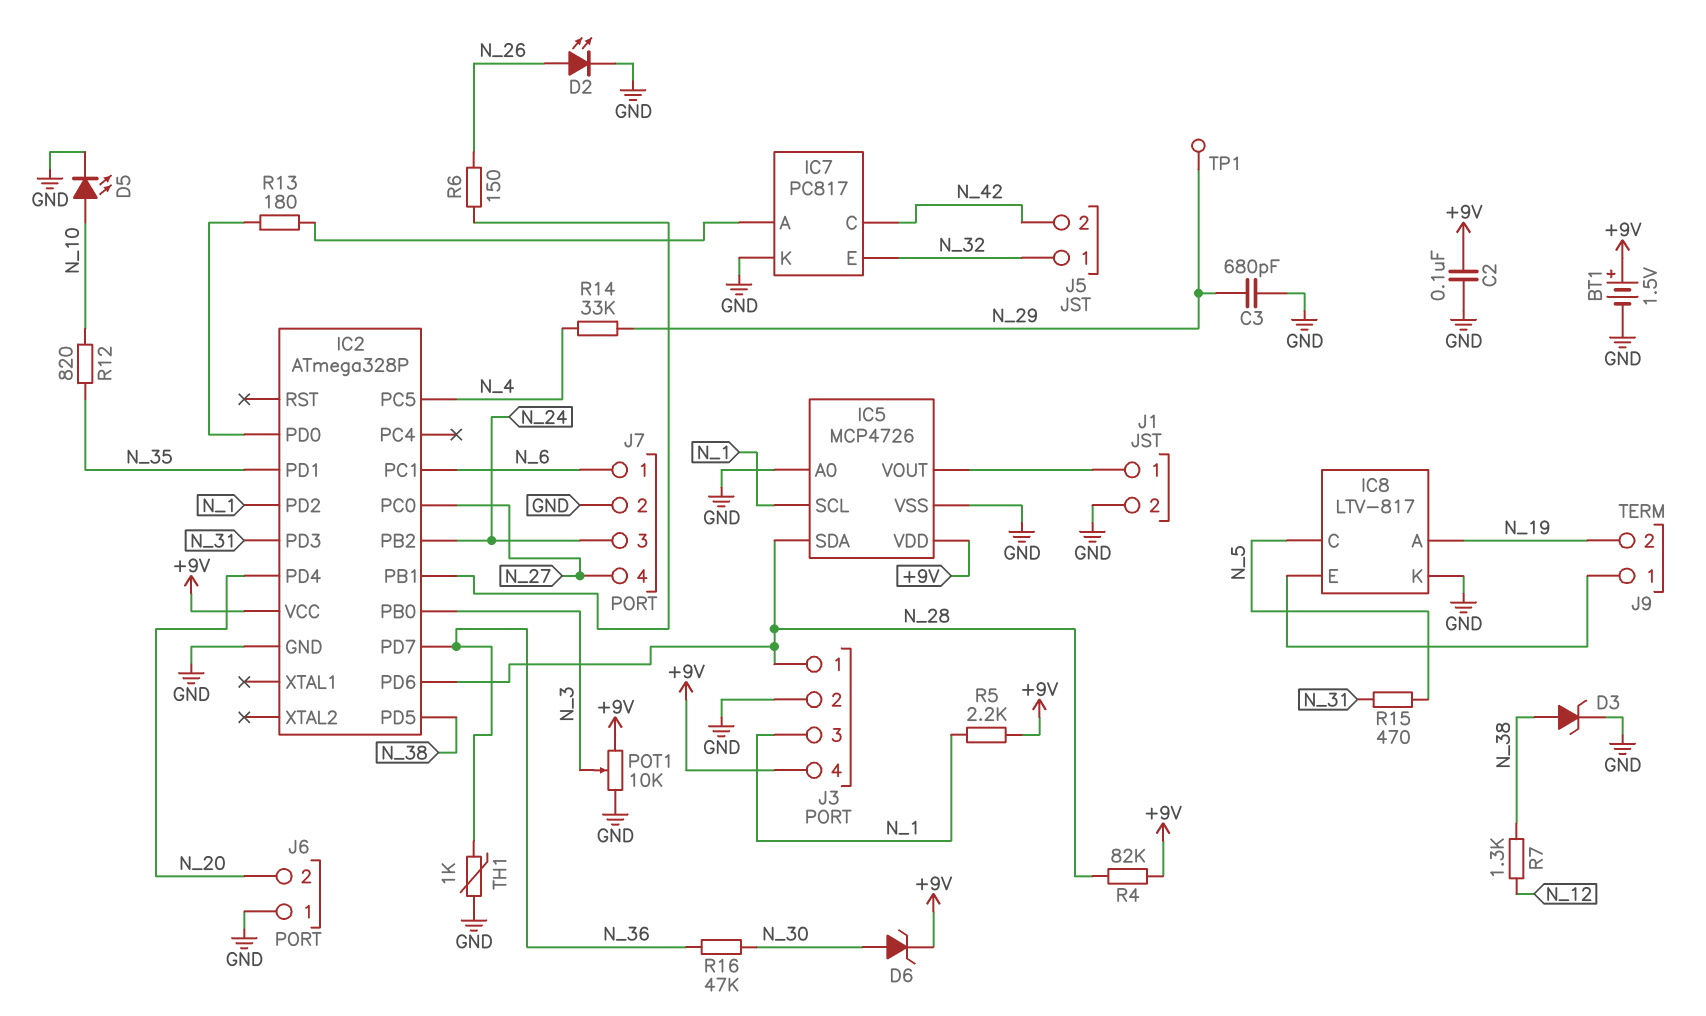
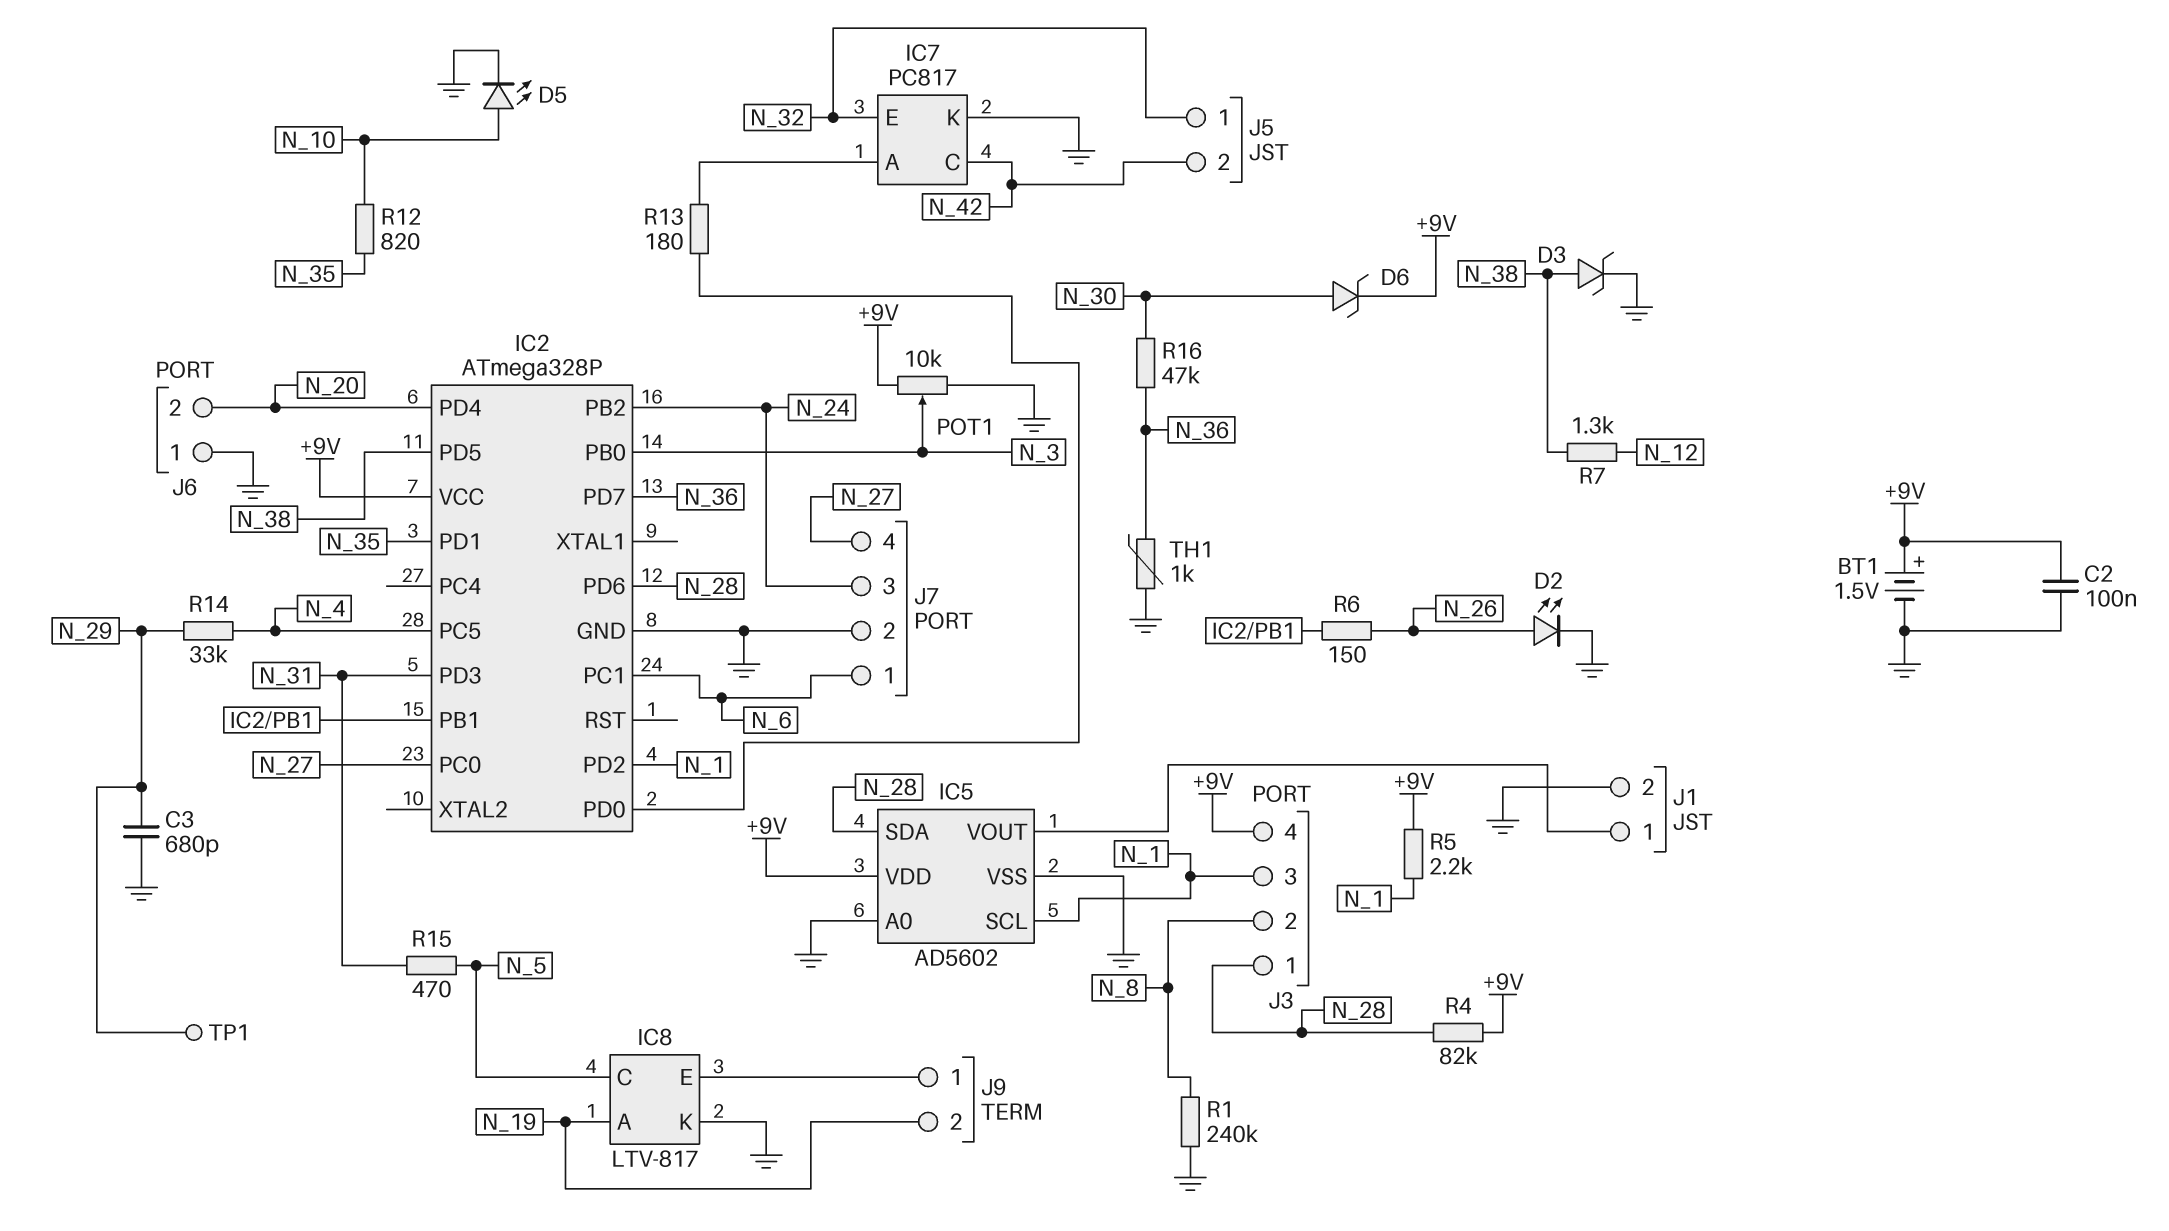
IC5: MCP4726 -> AD5602
J3 pin 2: GND -> N_8
R1: none -> 240k (GND, N_8)

